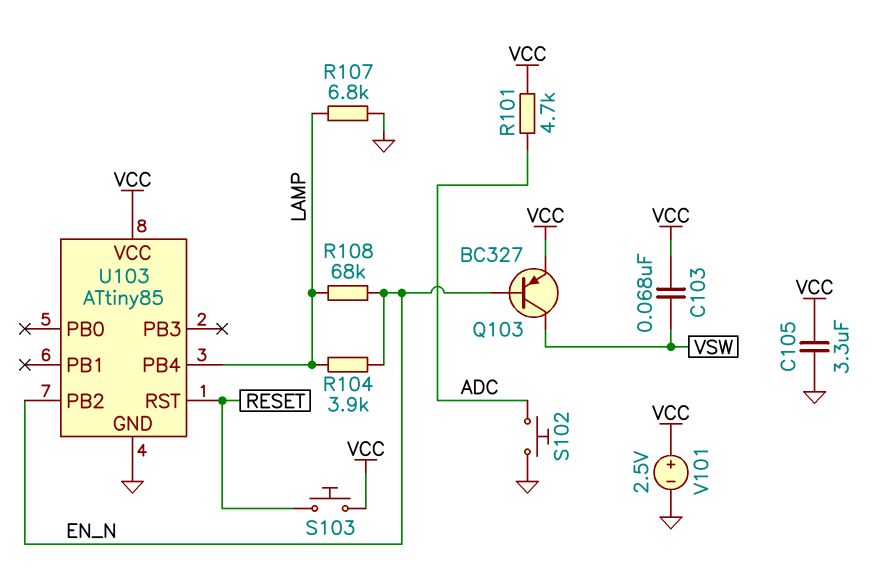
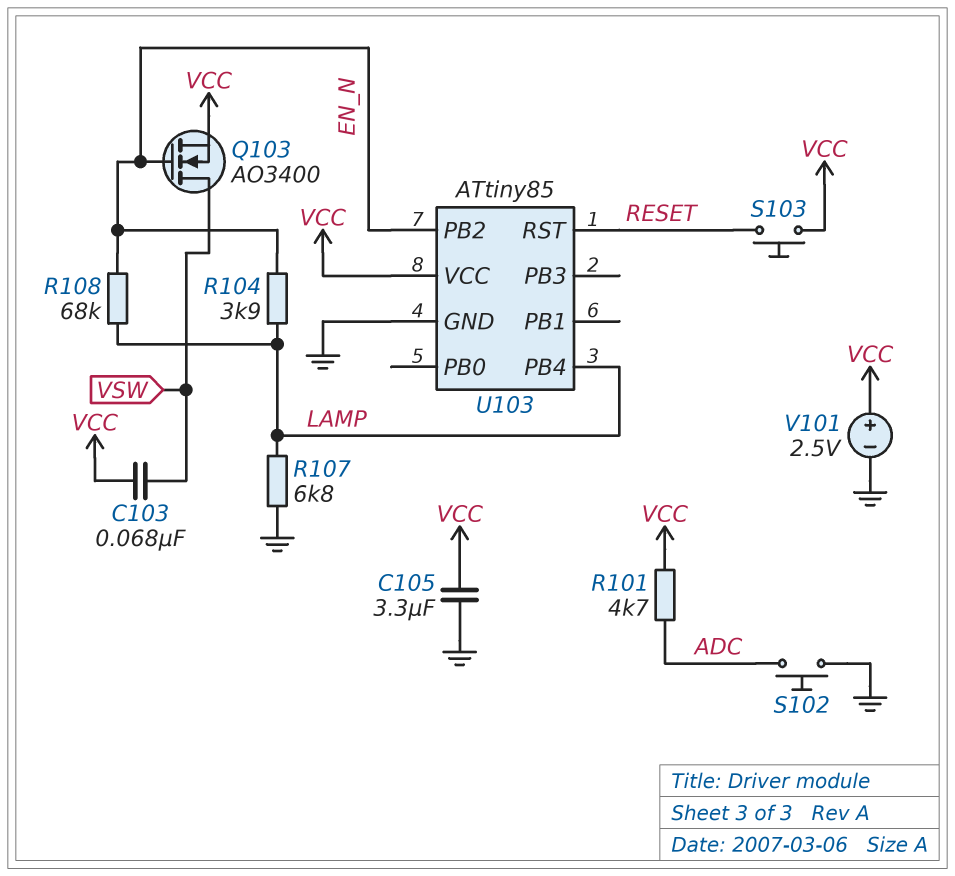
Q103: PNP BC327 (B EN_N, C VSW, E VCC) -> NMOS AO3400 (G EN_N, D VSW, S VCC)

